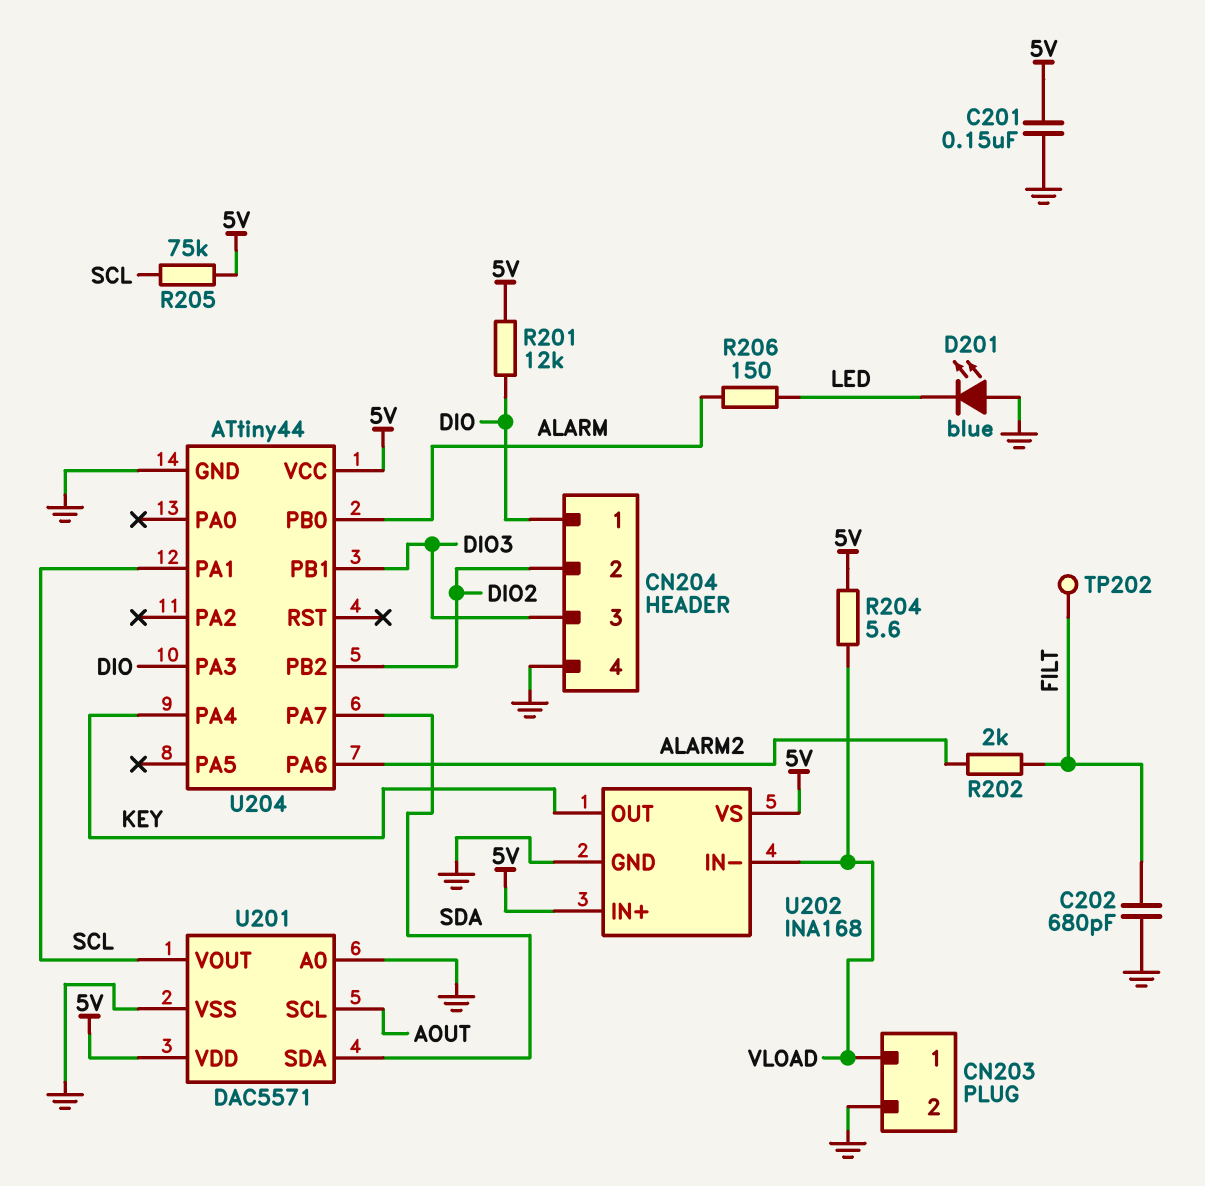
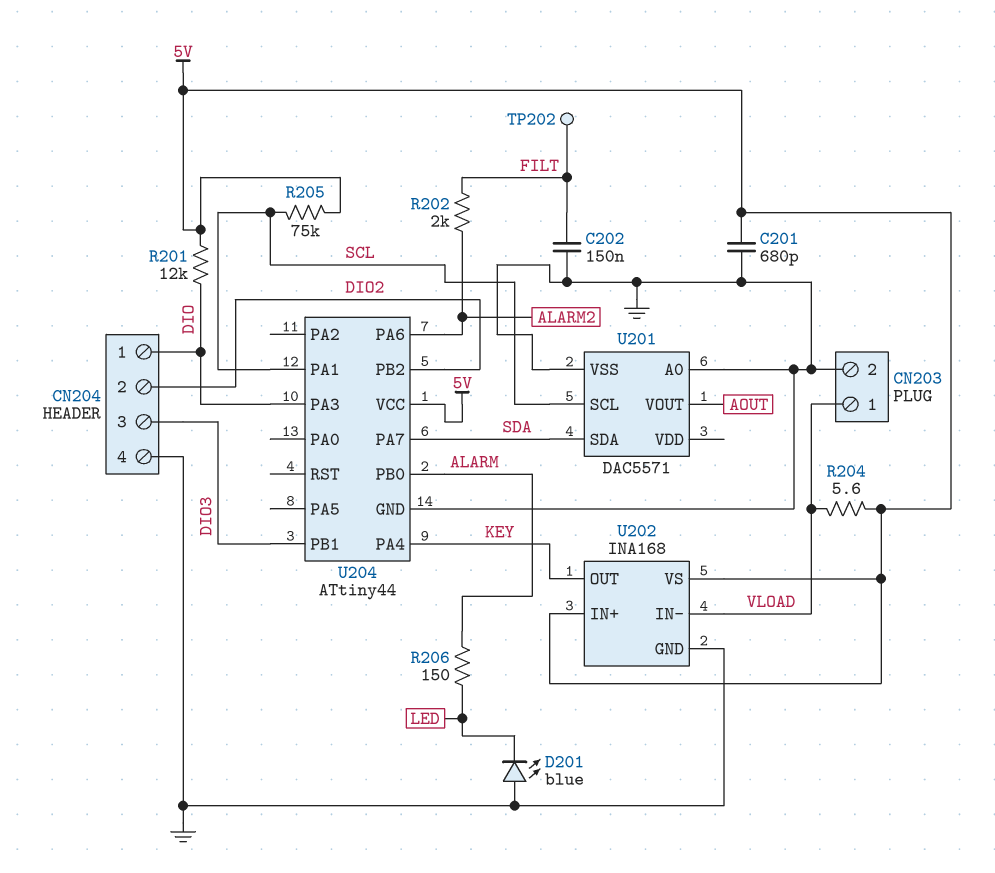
C201: 150nF (5V, GND) -> 680pF (5V, GND)
C202: 680pF (FILT, GND) -> 150nF (FILT, GND)
U201 pin SCL: AOUT -> SCL
U201 pin VDD: 5V -> none
U201 pin VOUT: SCL -> AOUT

